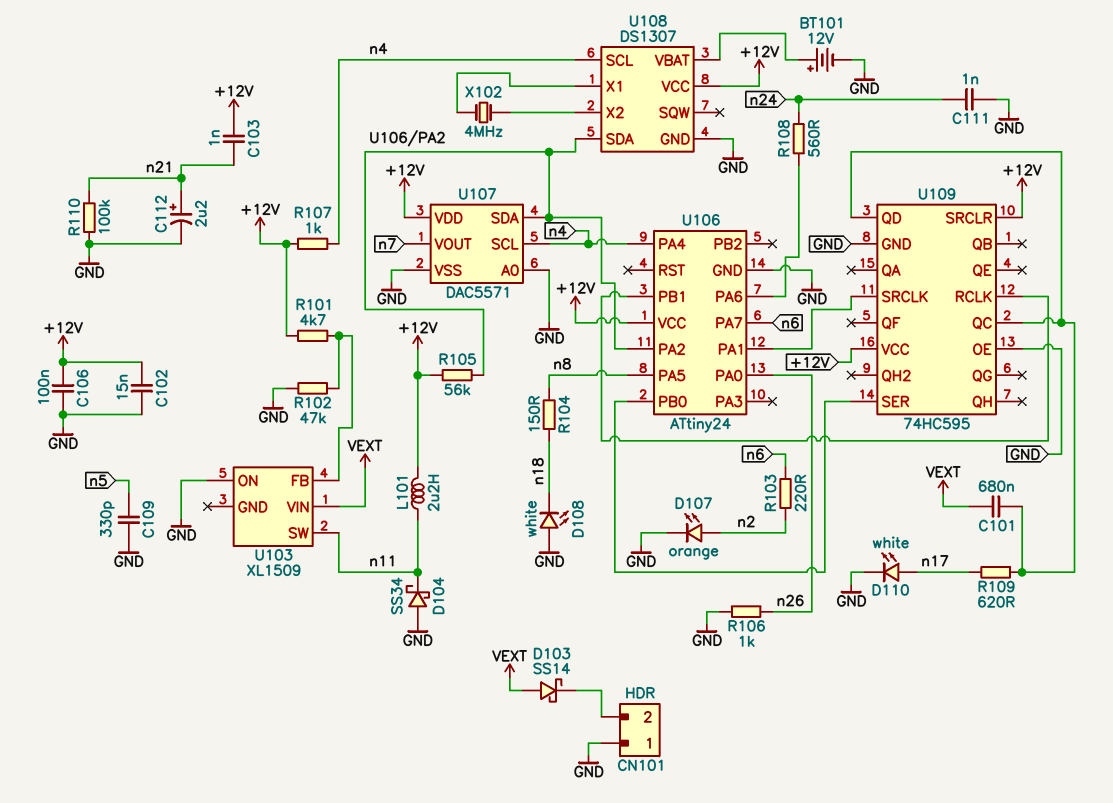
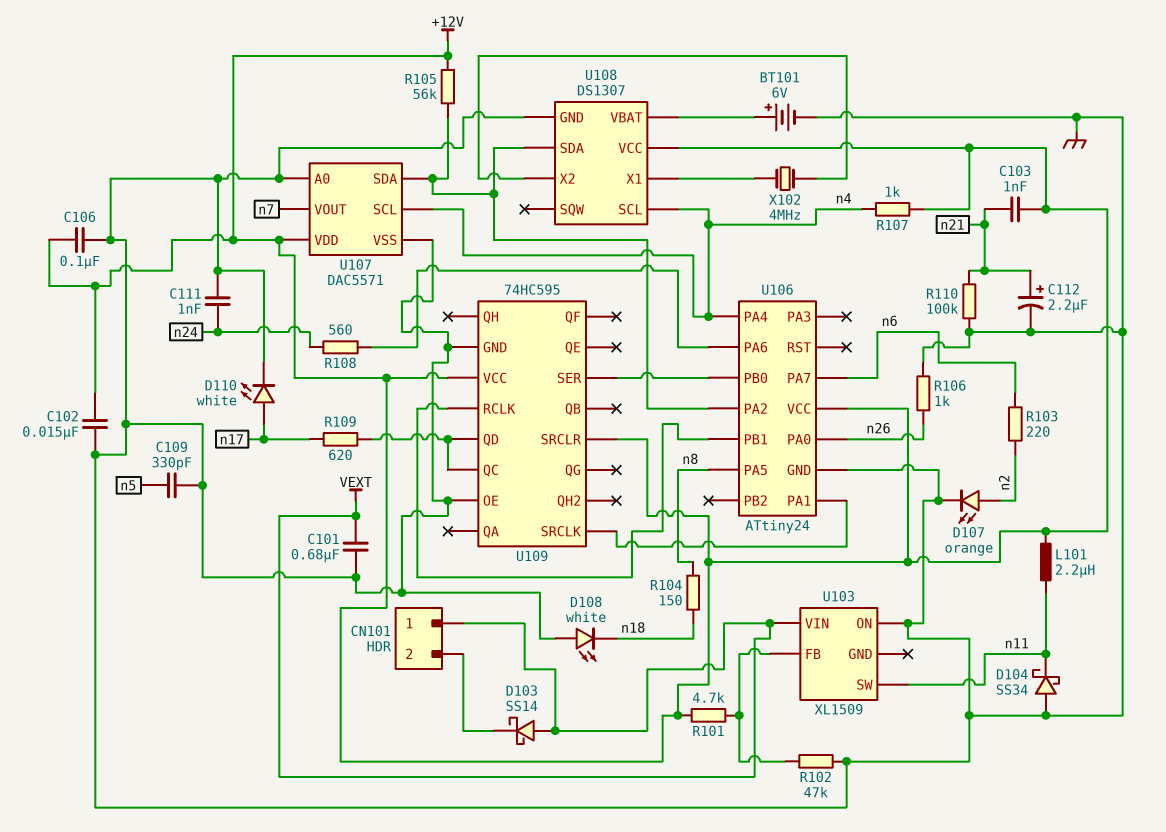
BT101: 12V (plus U108/VBAT, minus GND) -> 6V (plus U108/VBAT, minus GND)
C101: 680nF (U109/QC, VEXT) -> 680nF (GND, VEXT)
CN101 pin 1: GND -> VEXT

